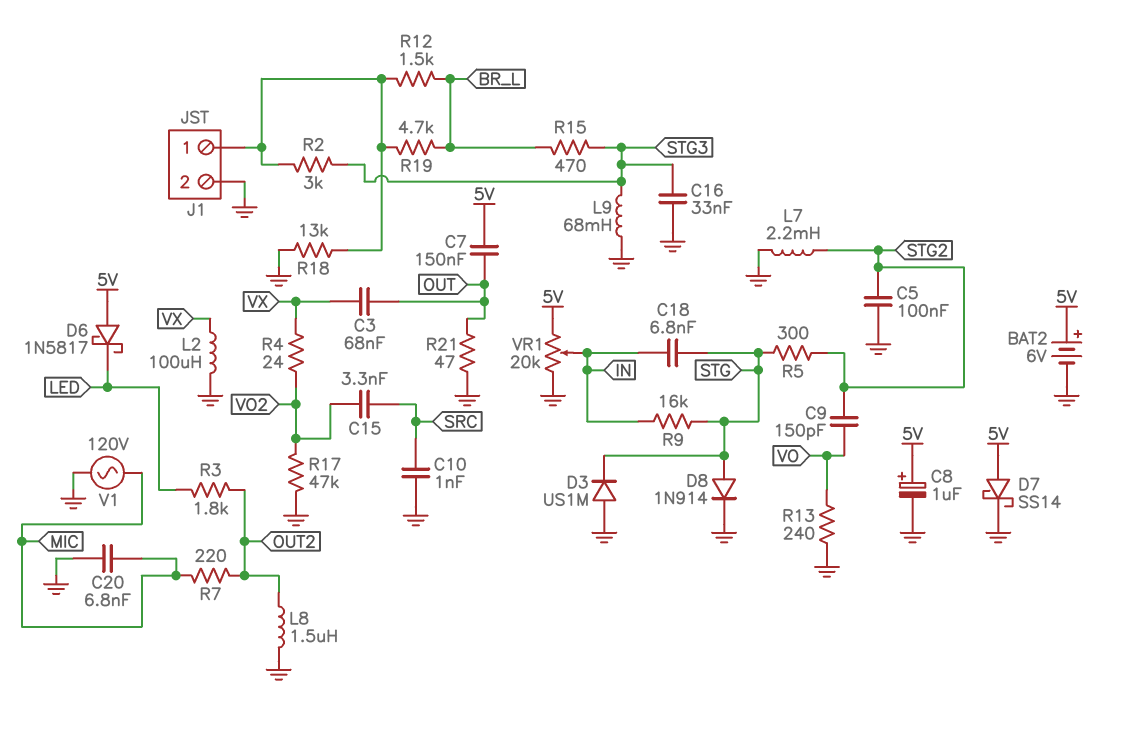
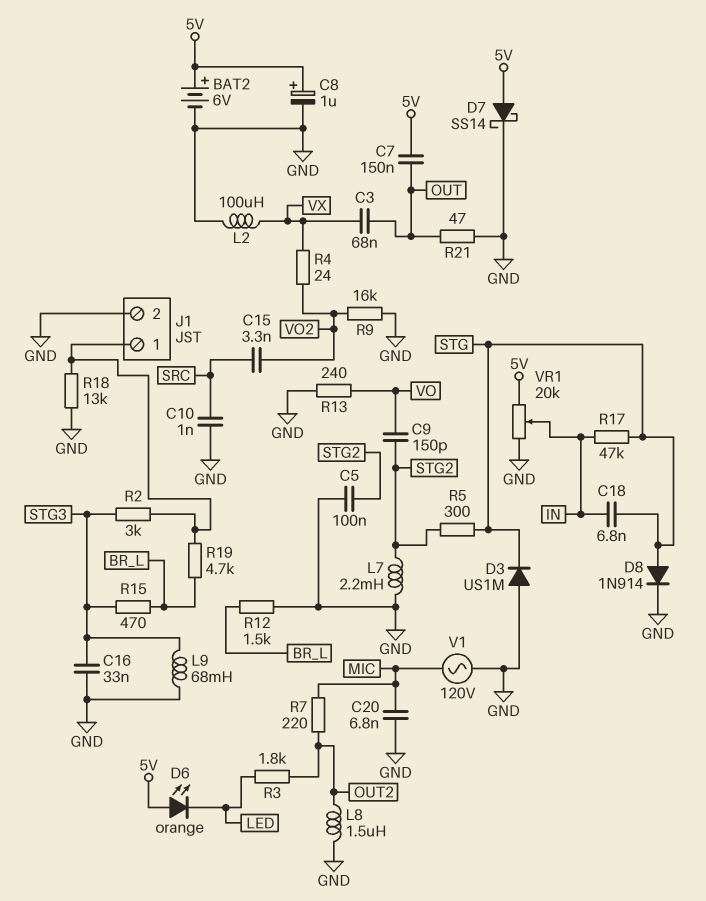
D6: schottky 1N5817 (A 5V, K LED) -> LED orange (A 5V, K LED)
R9: 16k (IN, STG) -> 16k (GND, VO2)
R12: 1.5k (BR_L, J1/1) -> 1.5k (BR_L, GND)
R17: 47k (GND, VO2) -> 47k (IN, STG)

